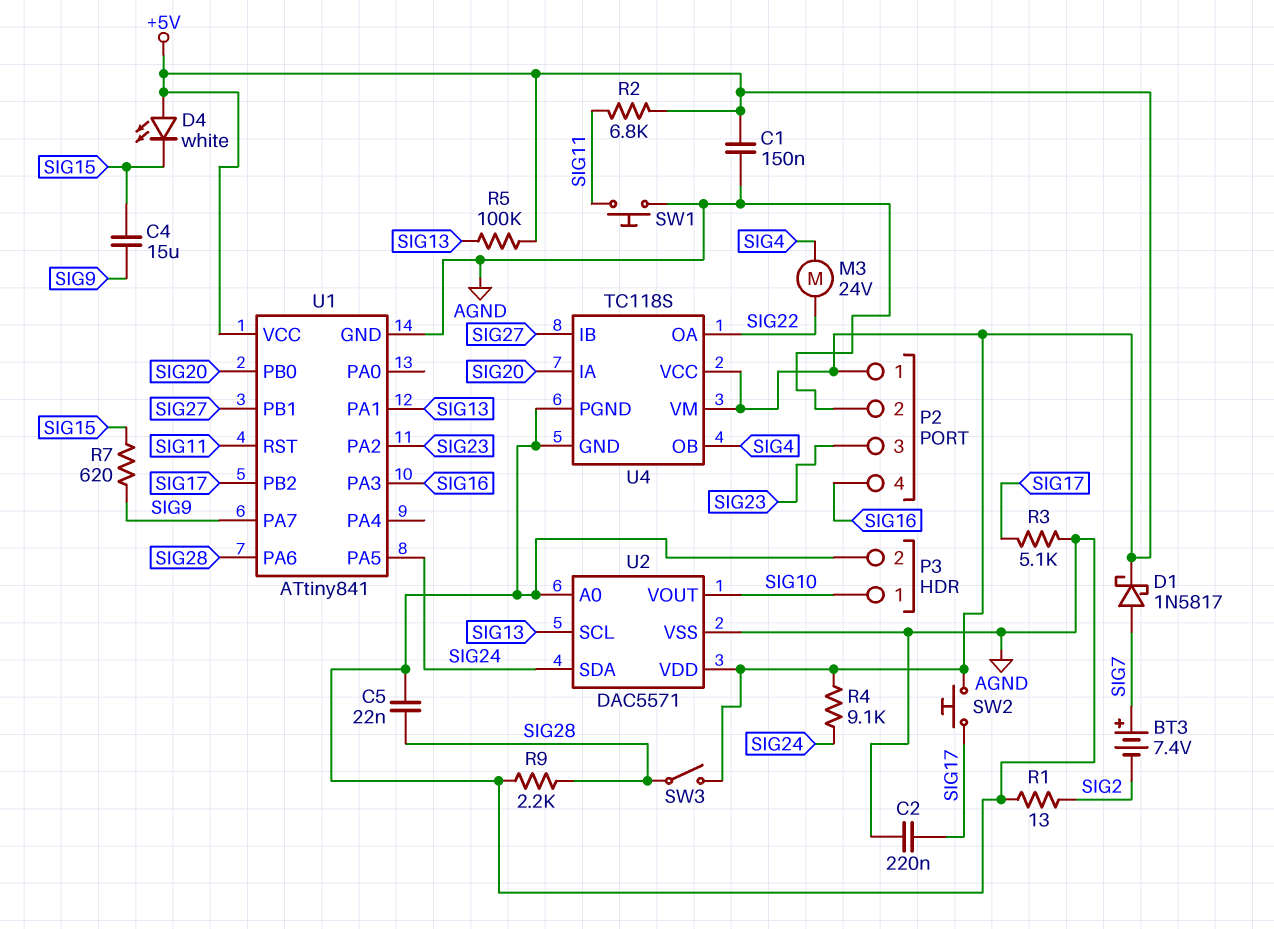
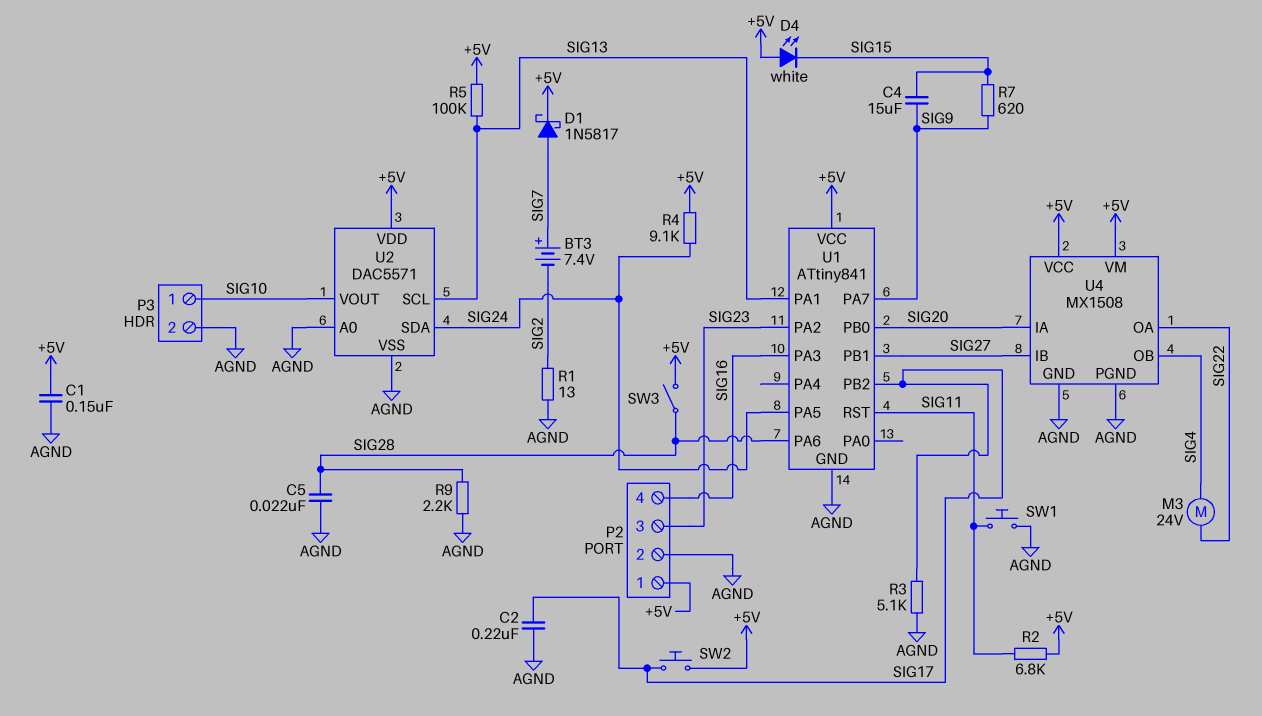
U4: TC118S -> MX1508

